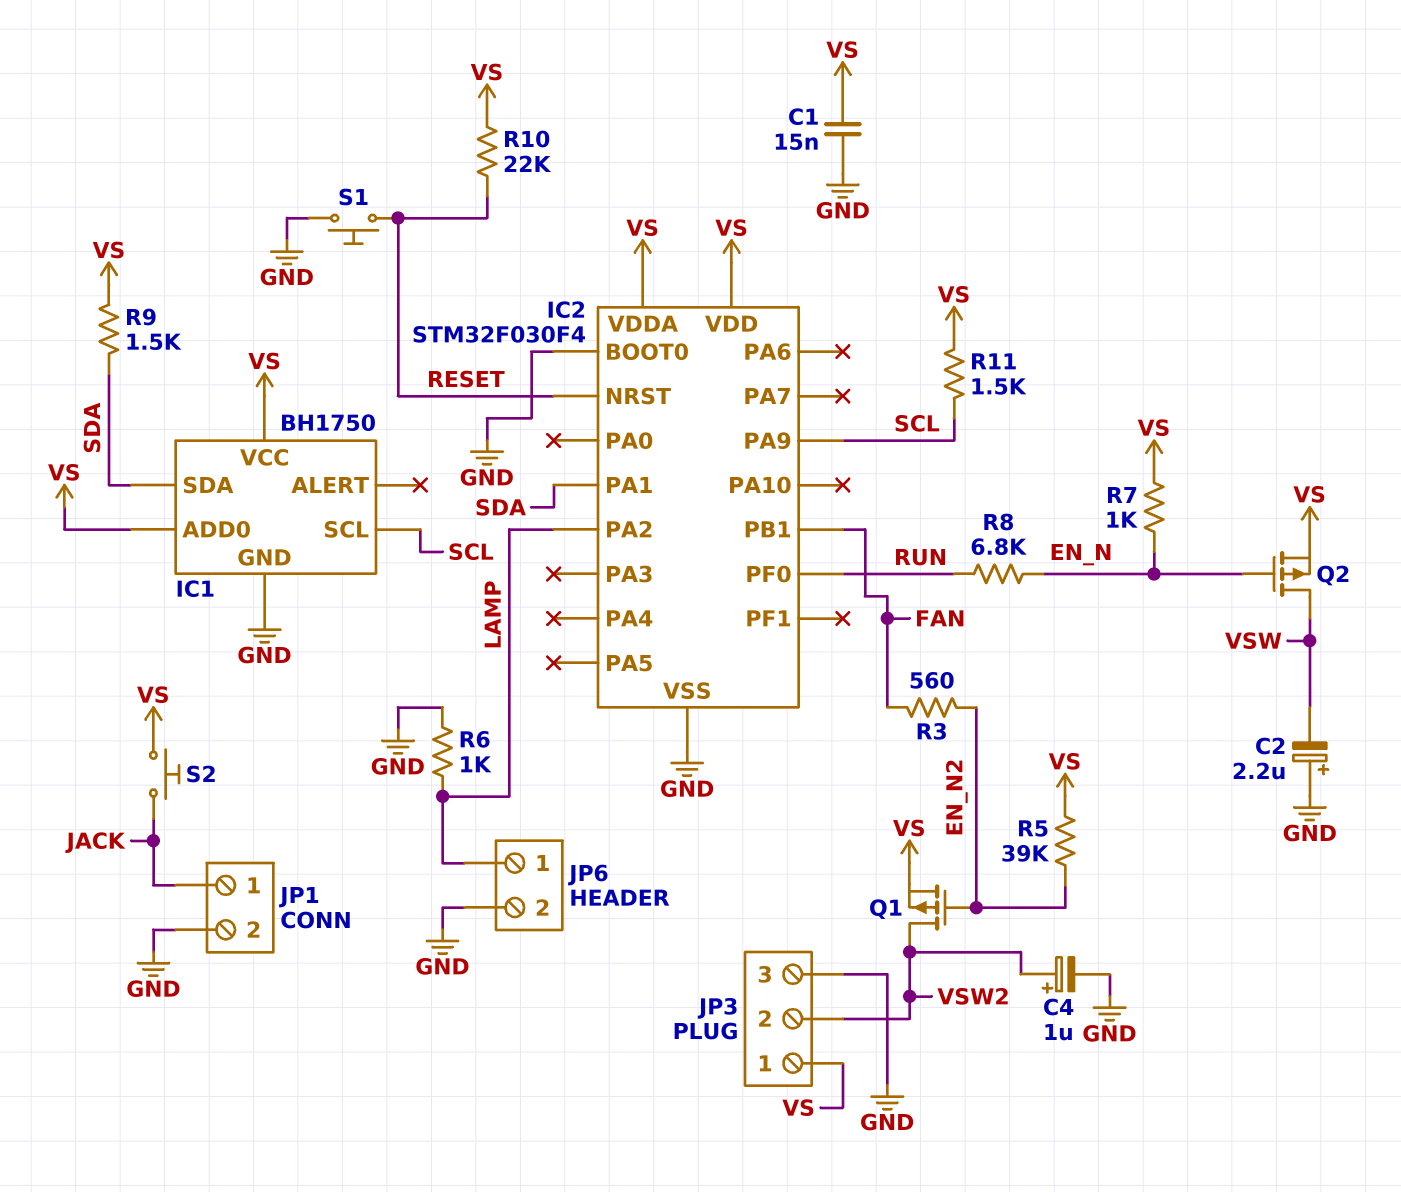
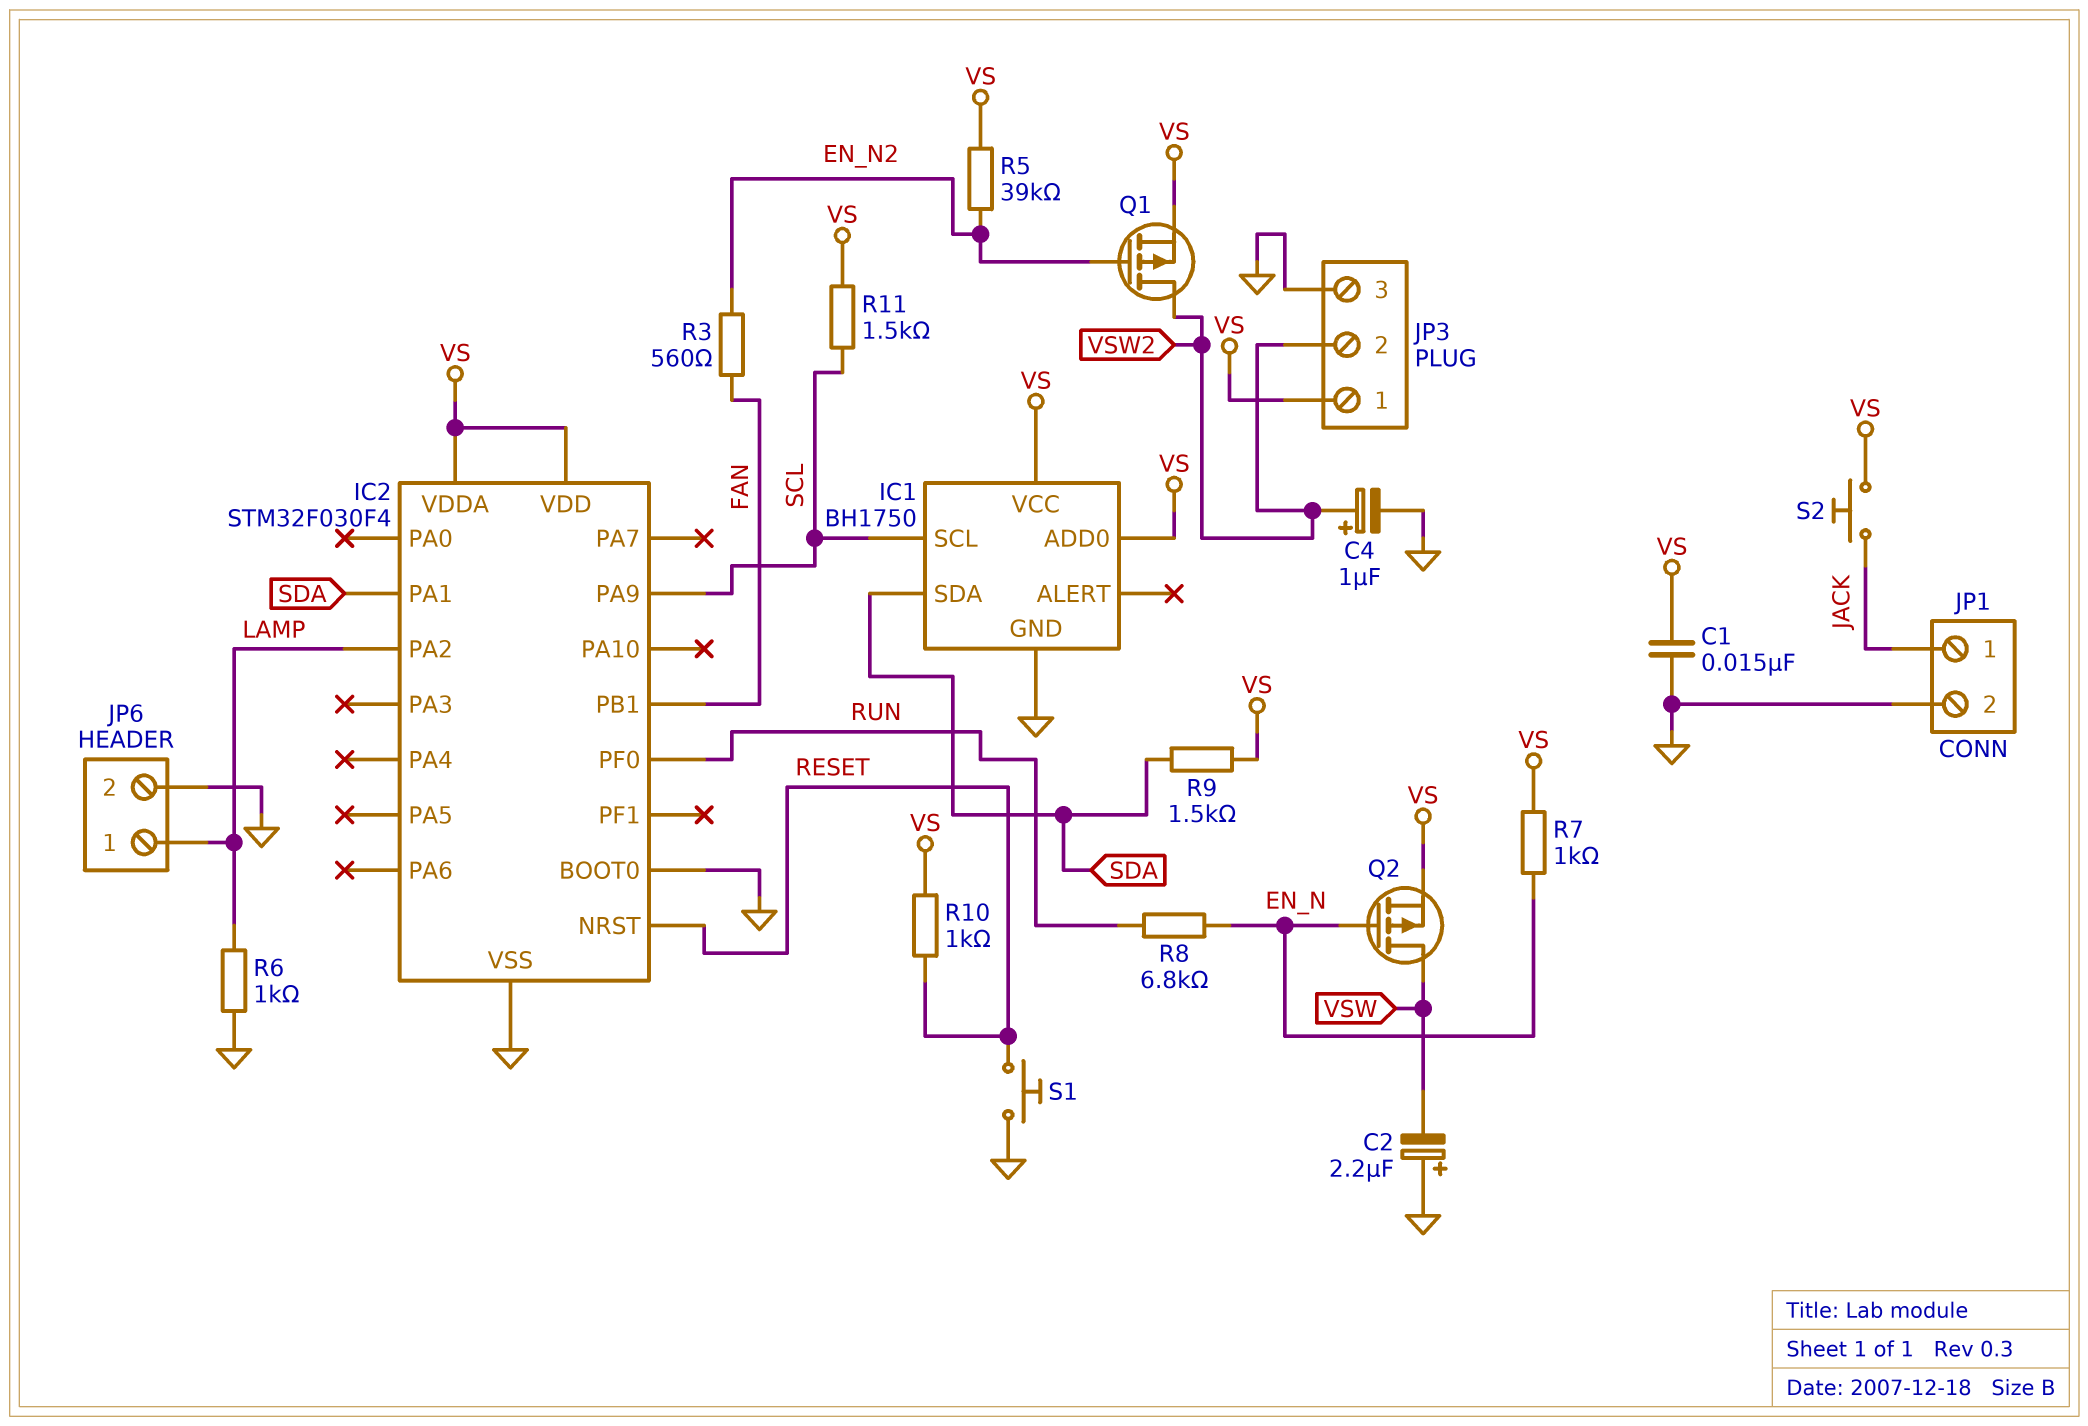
R10: 22k (RESET, VS) -> 1k (RESET, VS)

